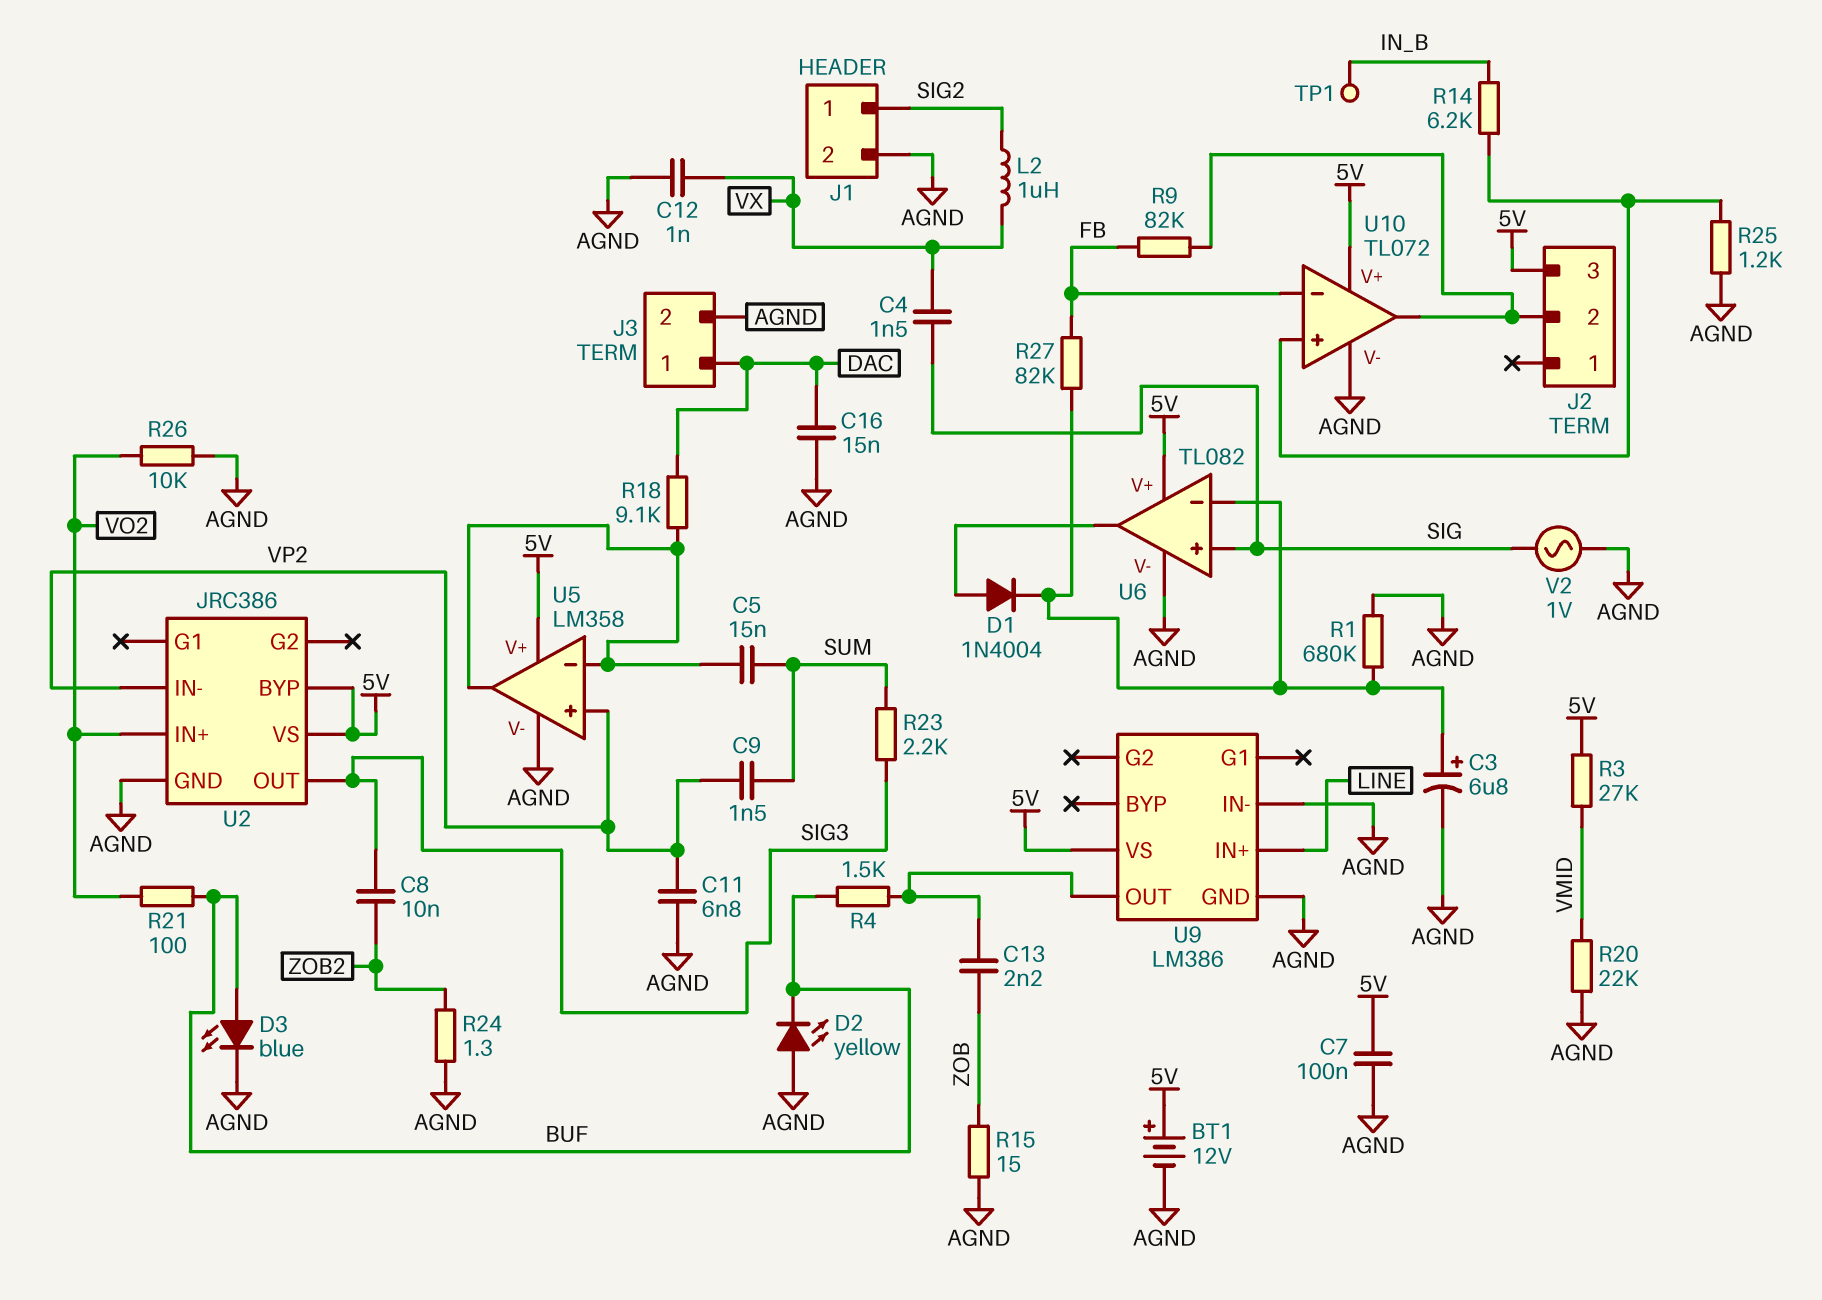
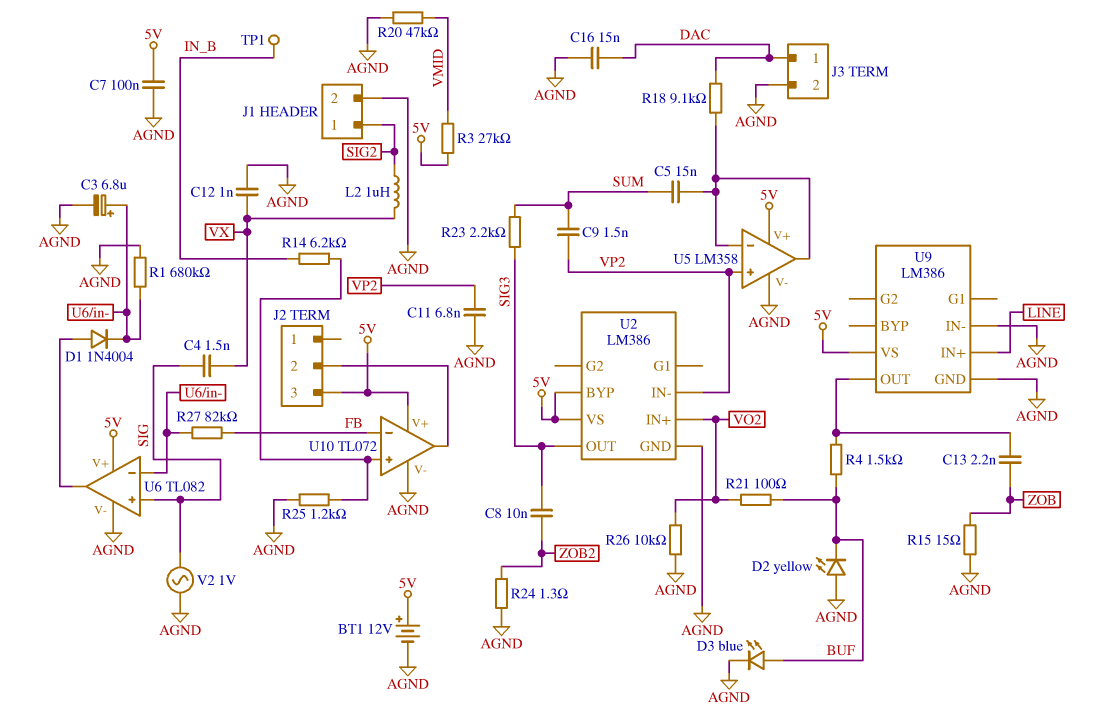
R9: 82k (FB, J2/2) -> none
R20: 22k (AGND, VMID) -> 47k (AGND, VMID)
U2: JRC386 -> LM386

